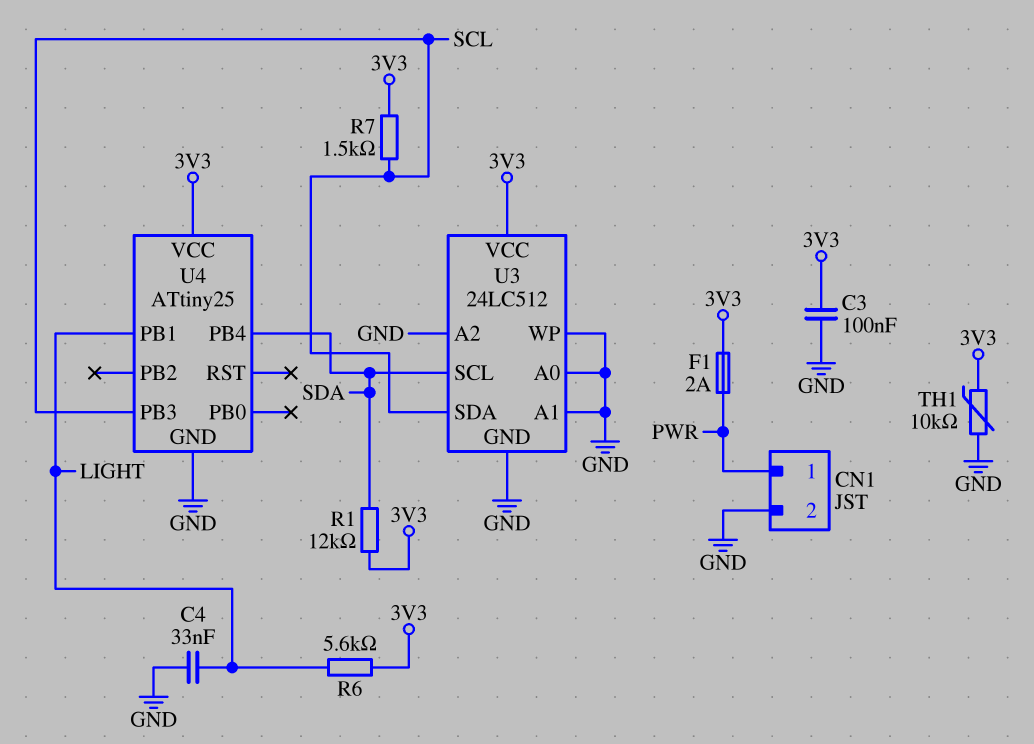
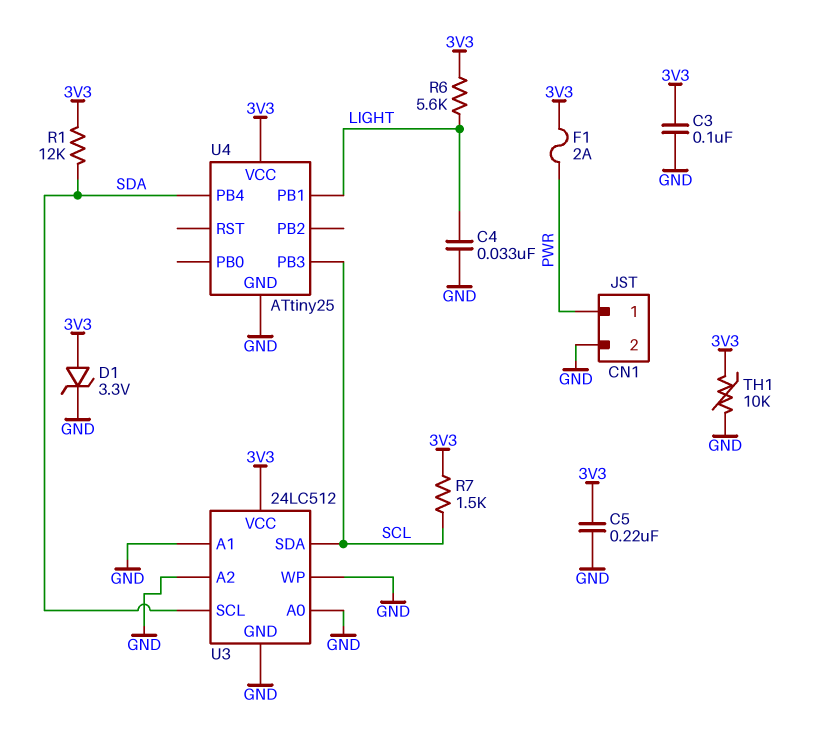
C5: none -> 220nF (3V3, GND)
D1: none -> zener 3.3V (A 3V3, K GND)

